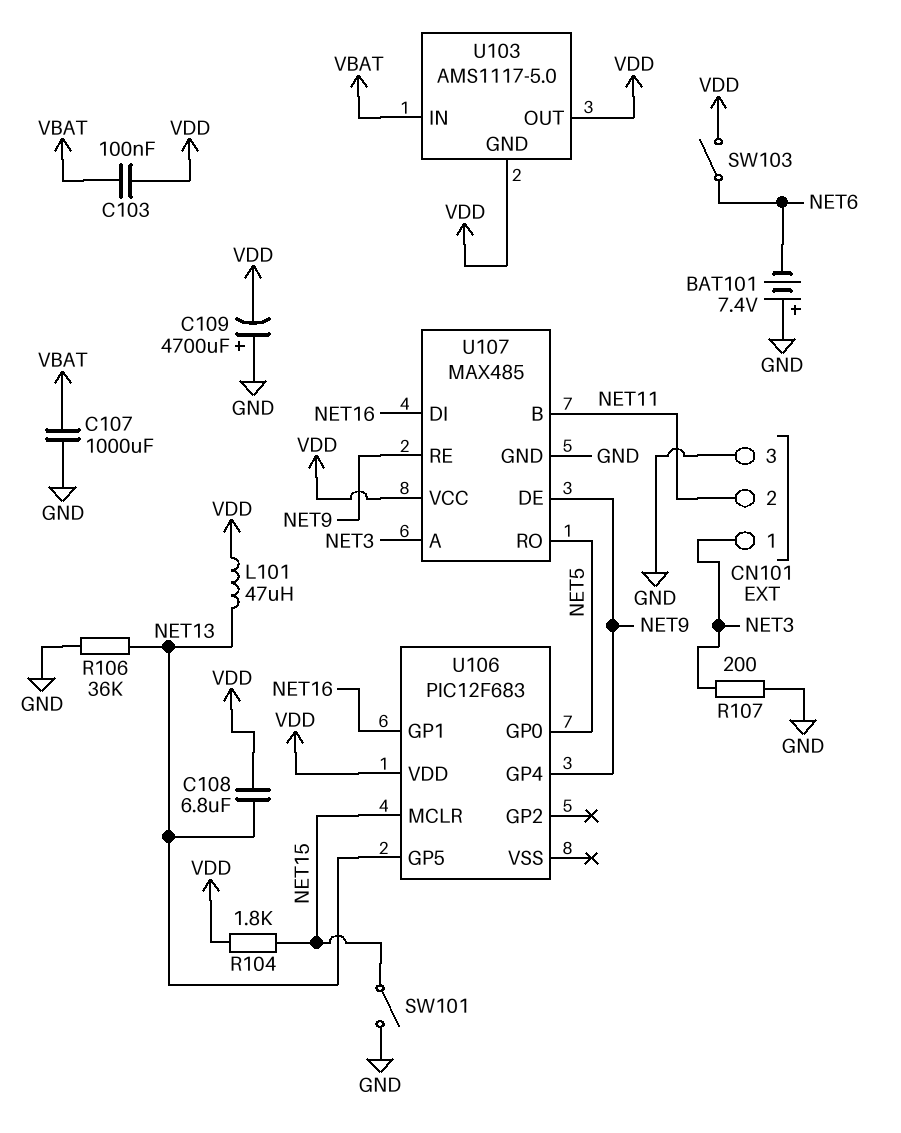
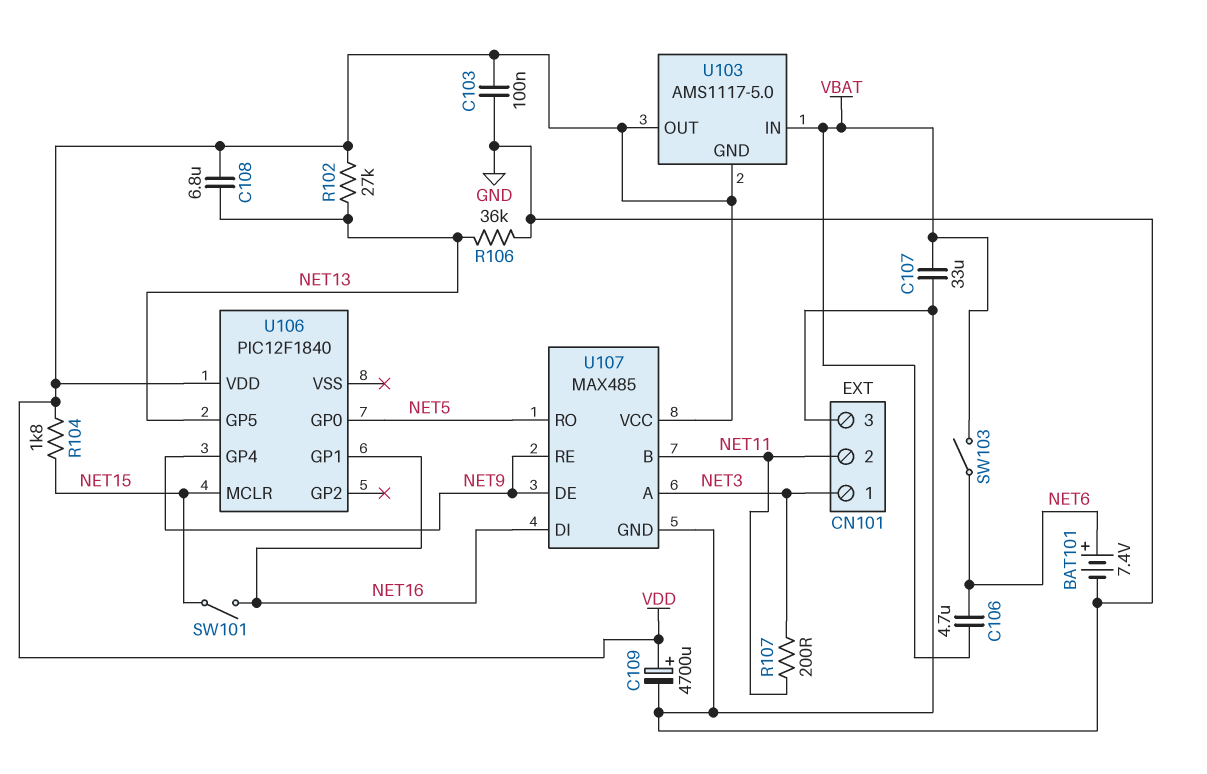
BAT101: 7.4V (plus GND, minus NET6) -> 7.4V (plus NET6, minus GND)
C103: 100nF (VBAT, VDD) -> 100nF (GND, VDD)
C106: none -> 4.7uF (NET6, VBAT)
C107: 1000uF (GND, VBAT) -> 33uF (GND, VBAT)
C109: 4700uF (plus GND, minus VDD) -> 4700uF (plus VDD, minus GND)
L101: 47uH (NET13, VDD) -> none
R102: none -> 27k (NET13, VDD)
R107: 200 (GND, NET3) -> 200 (NET3, NET11)
SW101: switch (GND, NET15) -> switch (NET15, NET16)
SW103: switch (NET6, VDD) -> switch (NET6, VBAT)
U106: PIC12F683 -> PIC12F1840

